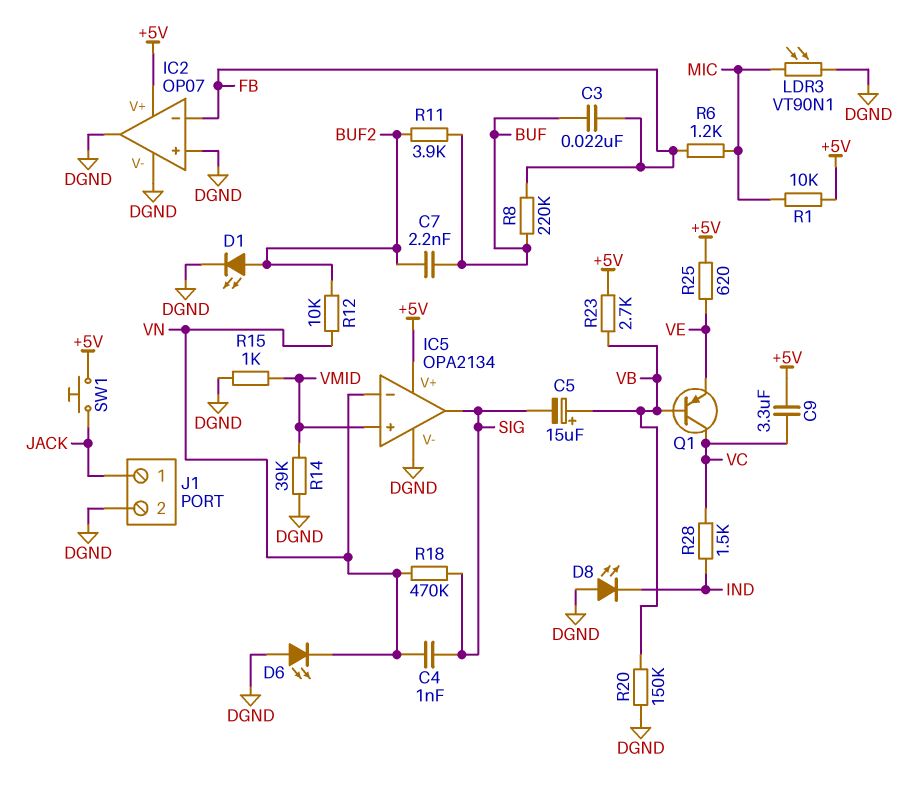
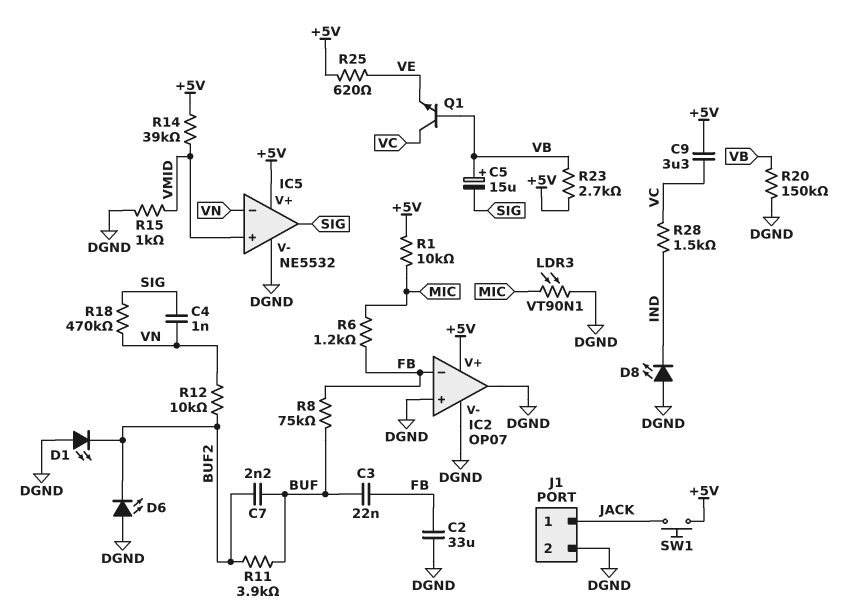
C2: none -> 33uF (DGND, FB)
D1: LED (A BUF2, K DGND) -> LED (A DGND, K BUF2)
D6: LED (A DGND, K VN) -> LED (A DGND, K BUF2)
IC5: OPA2134 -> NE5532
Q1: PNP (B VB, C VC, E VE) -> NPN (B VB, C VC, E VE)
R8: 220k (BUF, FB) -> 75k (BUF, FB)
R14: 39k (DGND, VMID) -> 39k (+5V, VMID)

